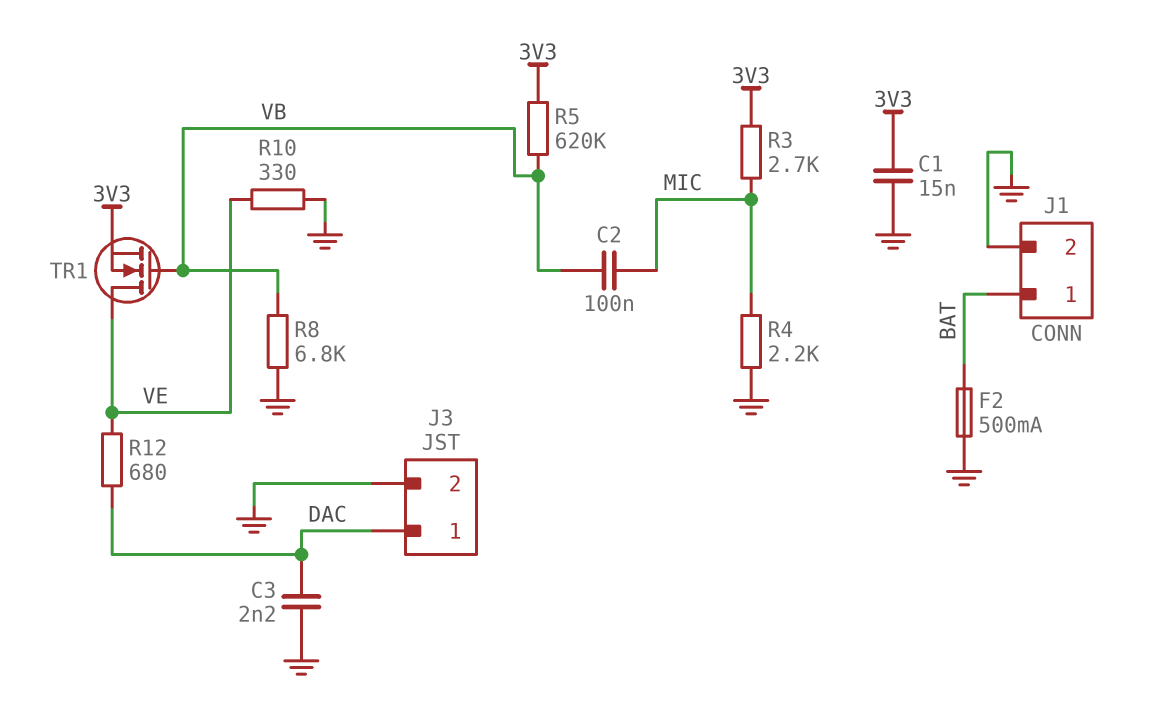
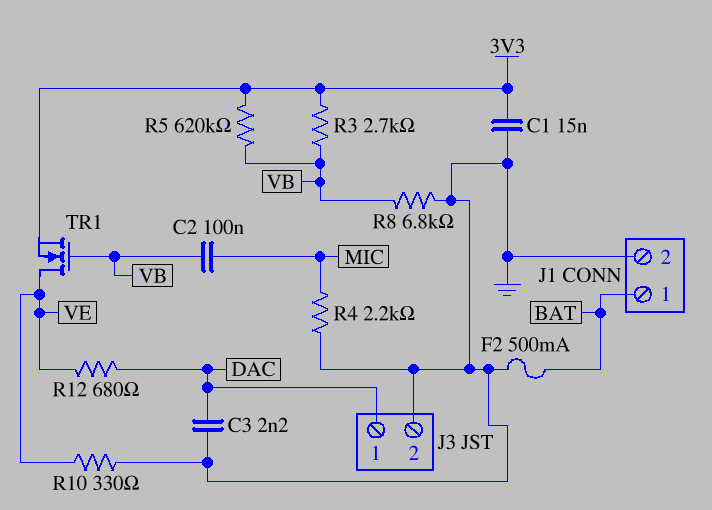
R3: 2.7k (3V3, MIC) -> 2.7k (3V3, VB)

